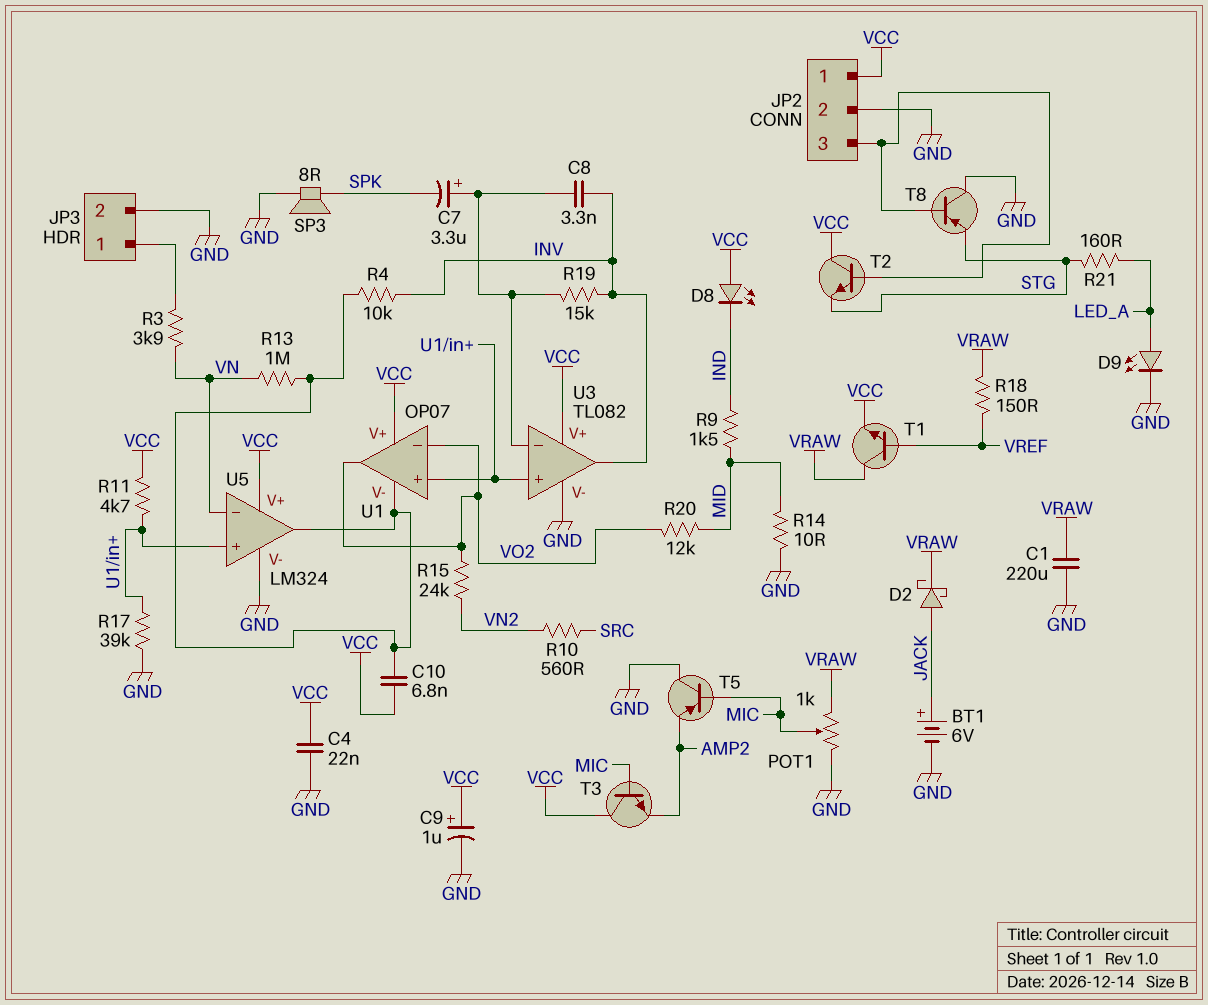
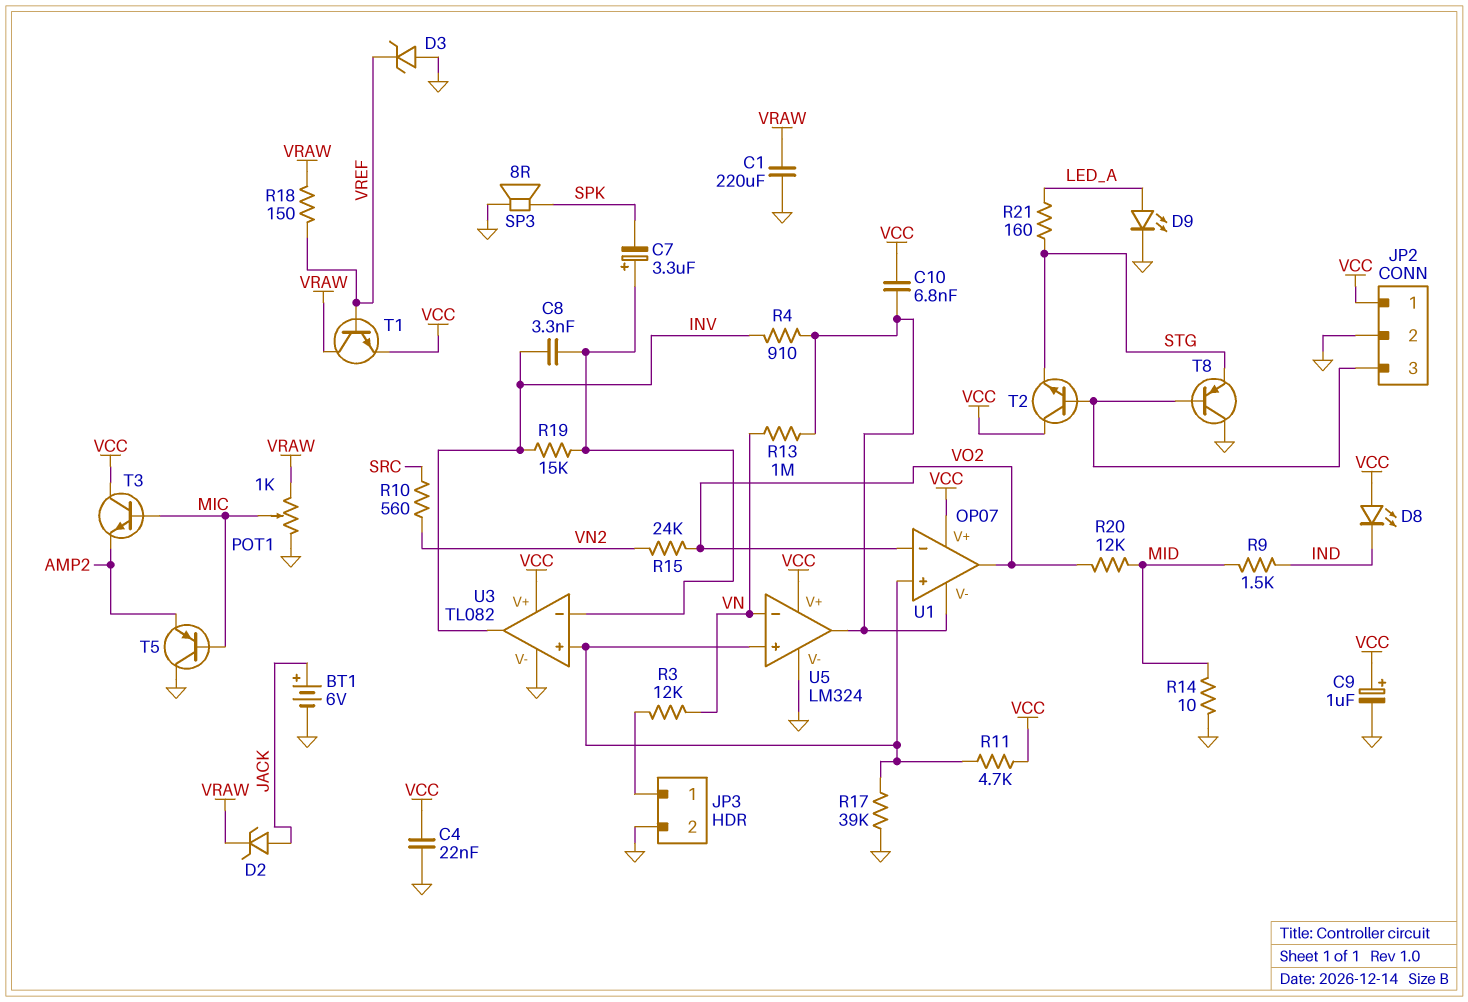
D2: schottky (A JACK, K VRAW) -> zener (A JACK, K VRAW)
D3: none -> zener (A GND, K VREF)
R3: 3.9k (JP3/1, VN) -> 12k (JP3/1, VN)
R4: 10k (INV, U1/V-) -> 910 (INV, U1/V-)

